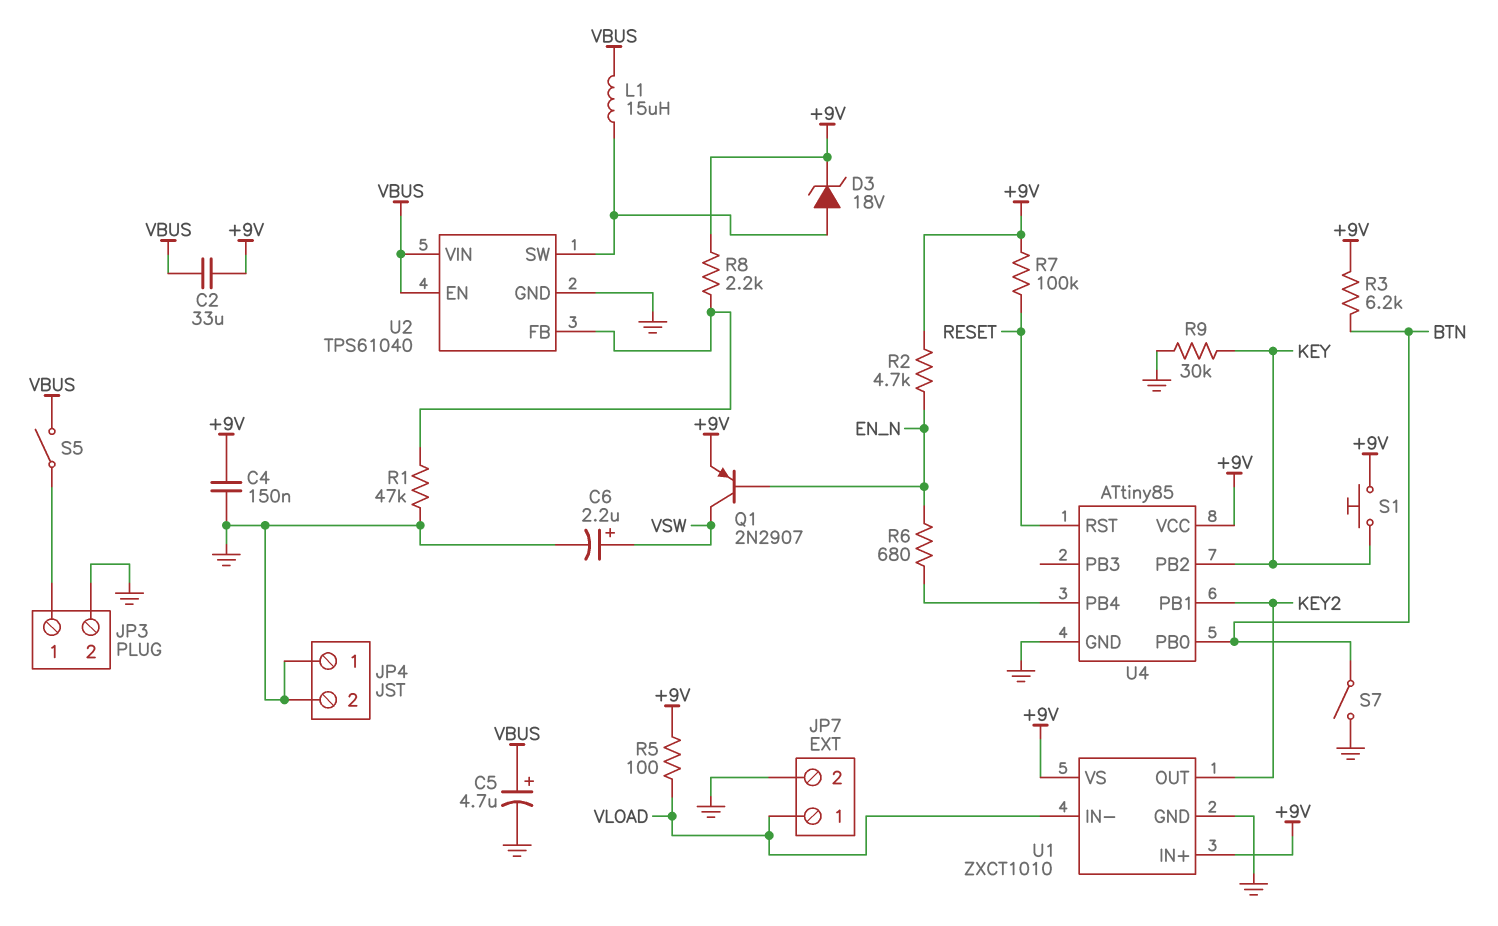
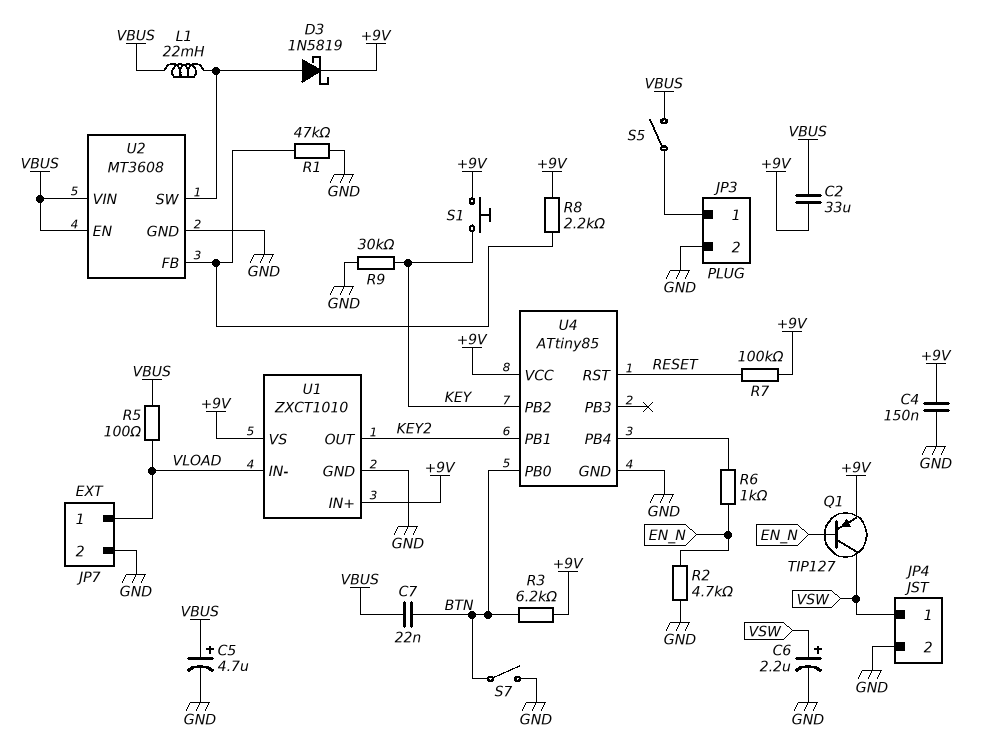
C7: none -> 22nF (BTN, VBUS)
D3: zener 18V (A U2/SW, K +9V) -> schottky 1N5819 (A U2/SW, K +9V)
JP4 pin 1: GND -> VSW
L1: 15uH (U2/SW, VBUS) -> 22mH (U2/SW, VBUS)
Q1: PNP 2N2907 (B EN_N, C VSW, E +9V) -> PNP TIP127 (B EN_N, C VSW, E +9V)
R2: 4.7k (+9V, EN_N) -> 4.7k (EN_N, GND)
R5: 100 (+9V, VLOAD) -> 100 (VBUS, VLOAD)
R6: 680 (EN_N, U4/PB4) -> 1k (EN_N, U4/PB4)
U2: TPS61040 -> MT3608

